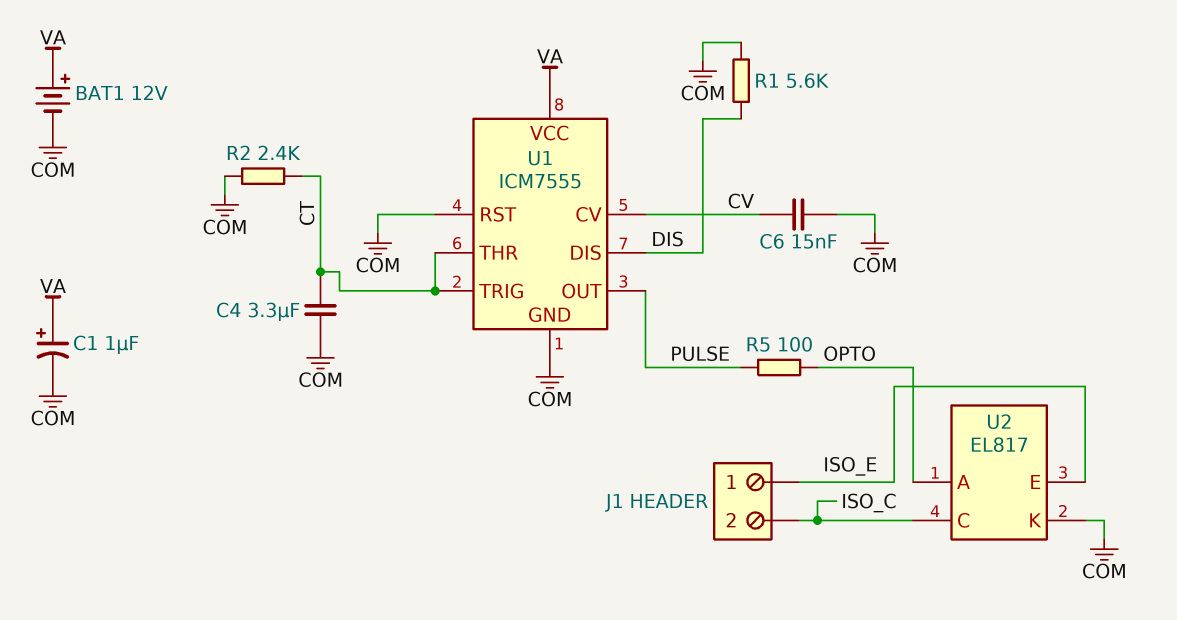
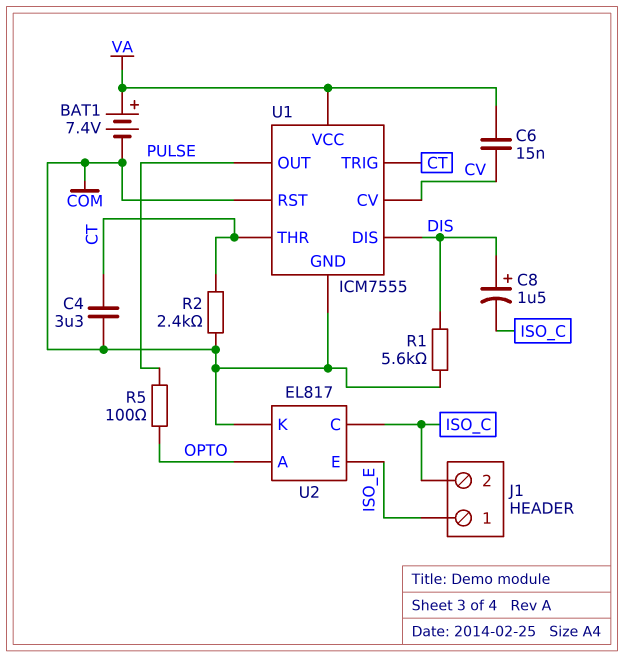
BAT1: 12V (plus VA, minus COM) -> 7.4V (plus VA, minus COM)
C1: 1uF (plus VA, minus COM) -> none
C6: 15nF (COM, CV) -> 15nF (CV, VA)
C8: none -> 1.5uF (plus DIS, minus ISO_C)

